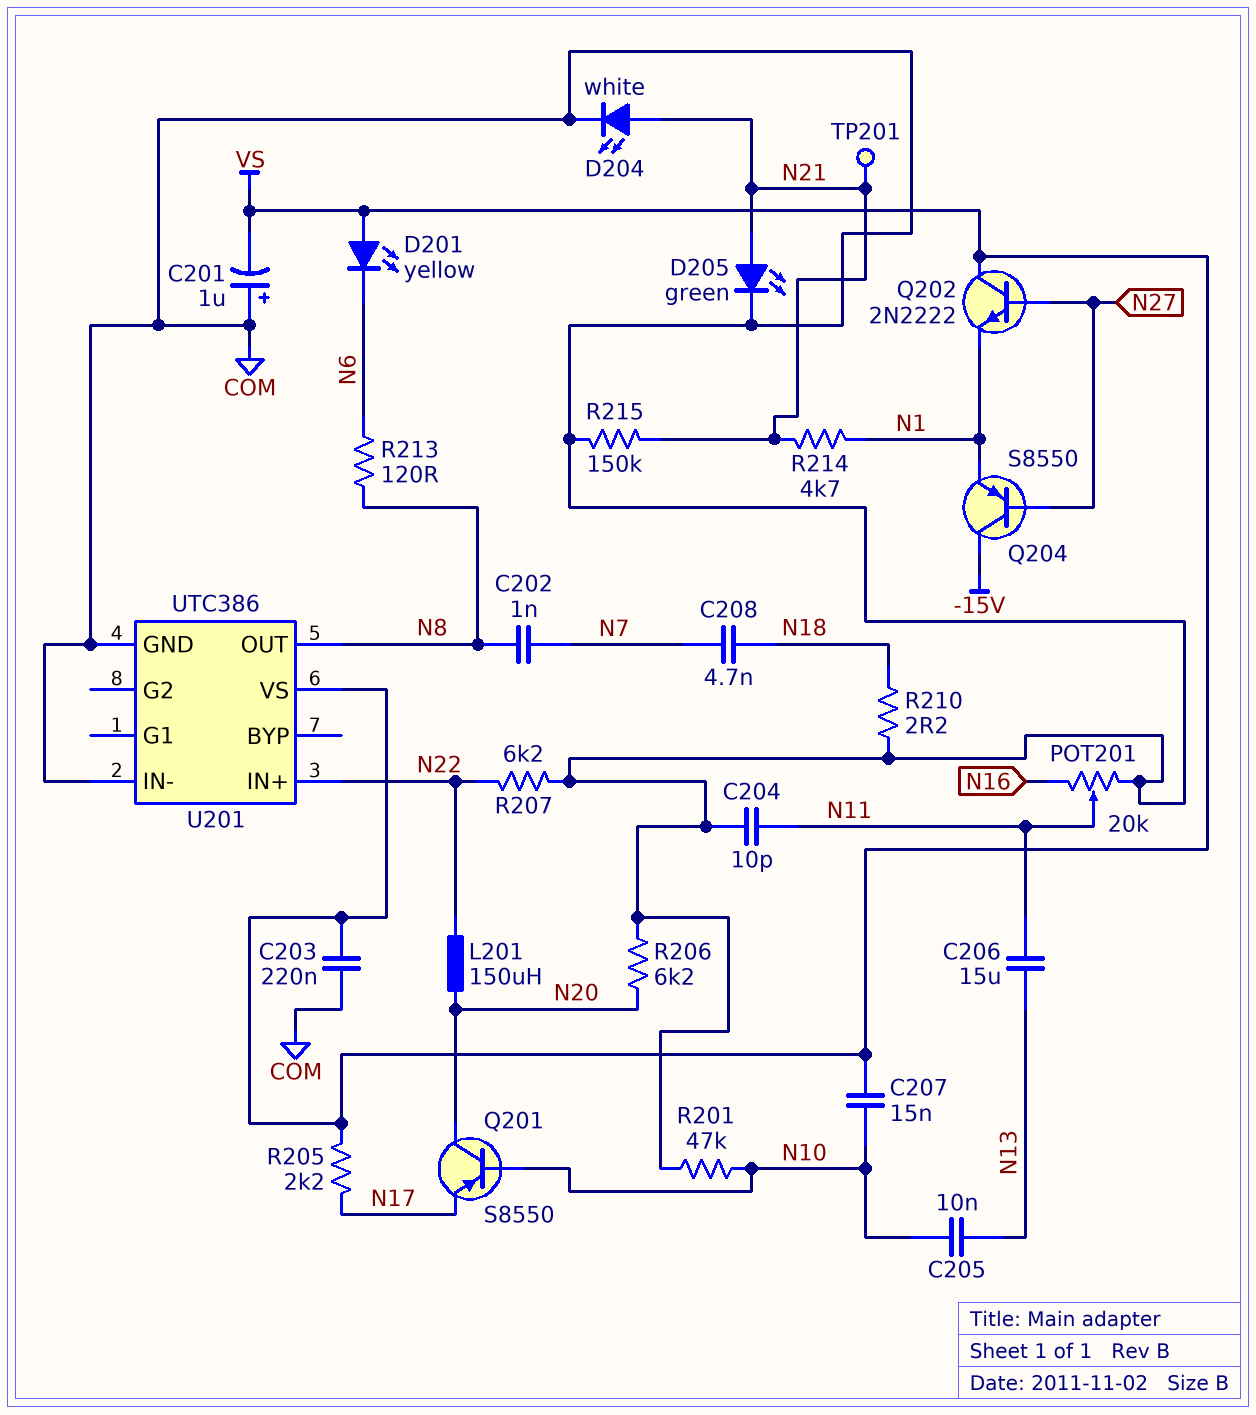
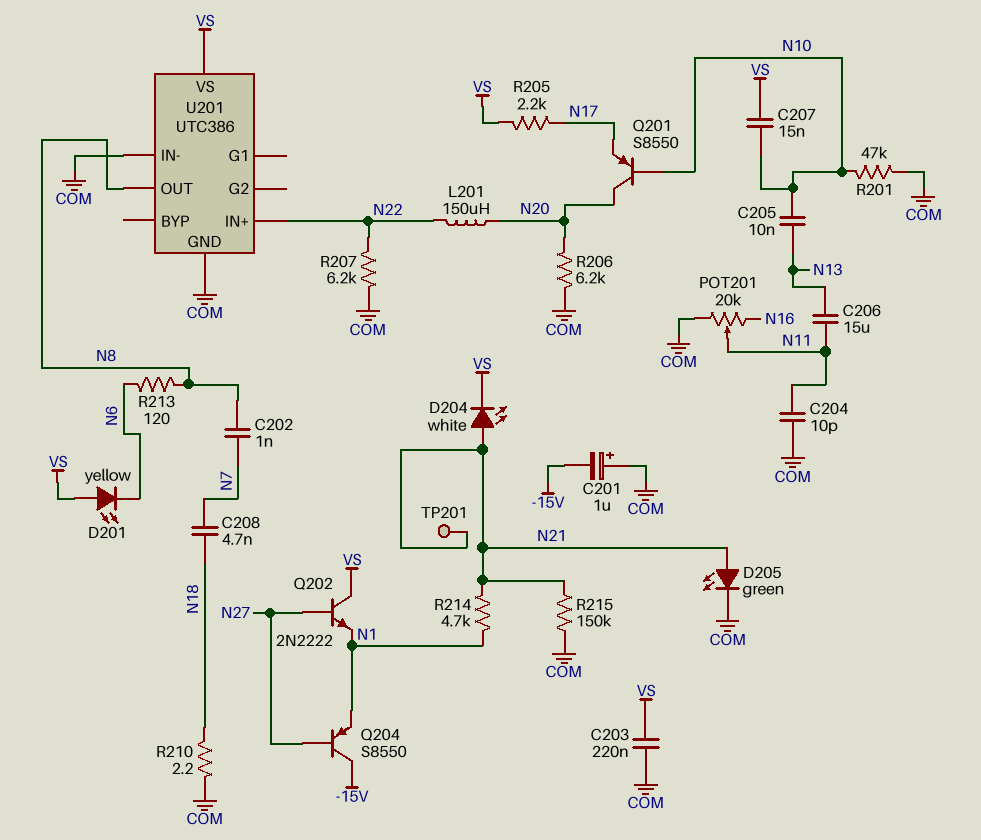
C201: 1uF (plus COM, minus VS) -> 1uF (plus COM, minus -15V)
D204: LED white (A N21, K COM) -> LED white (A N21, K VS)

